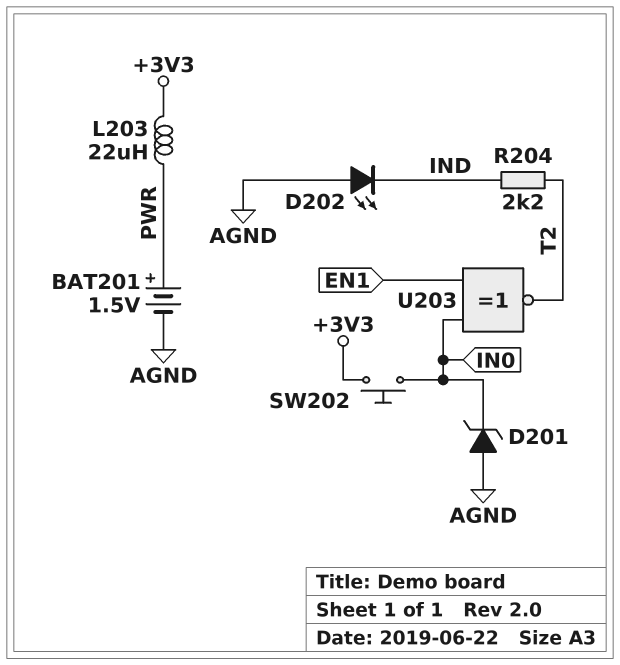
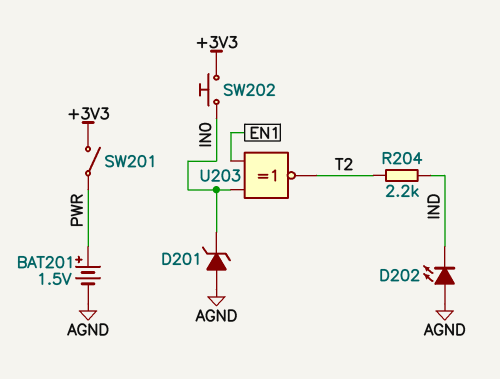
L203: 22uH (+3V3, PWR) -> none
SW201: none -> switch (+3V3, PWR)

